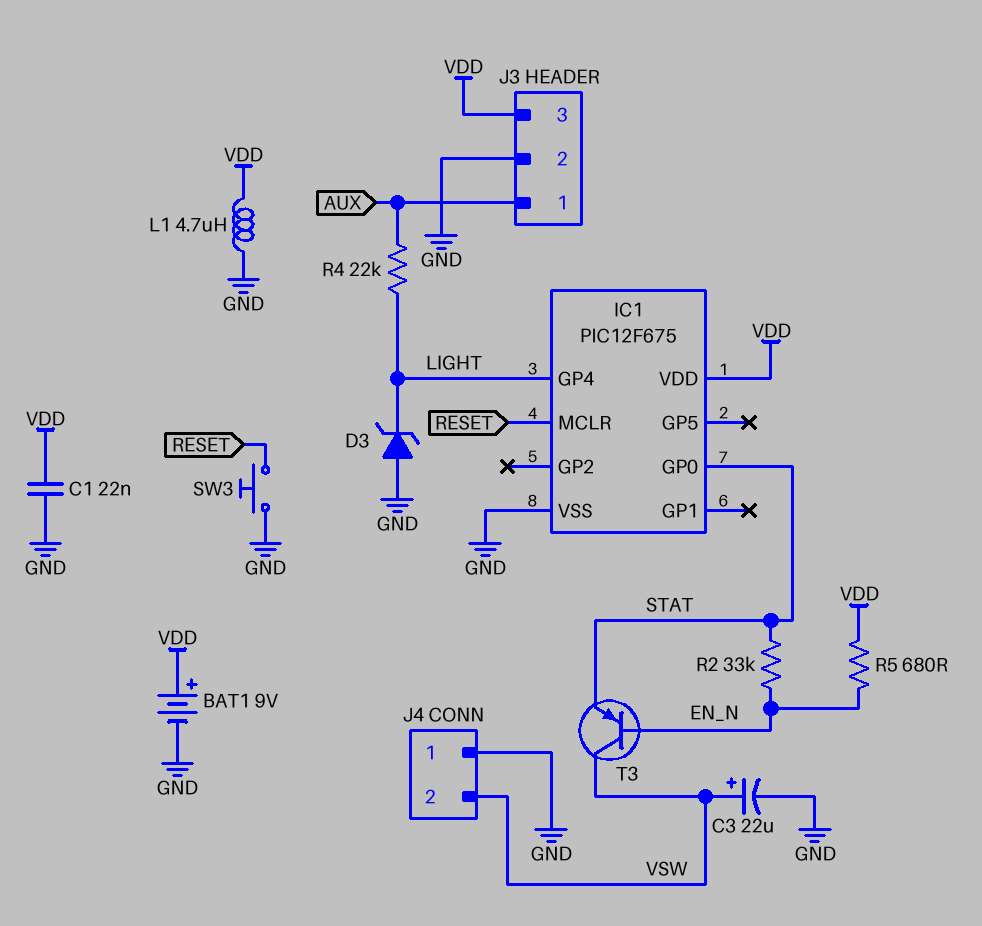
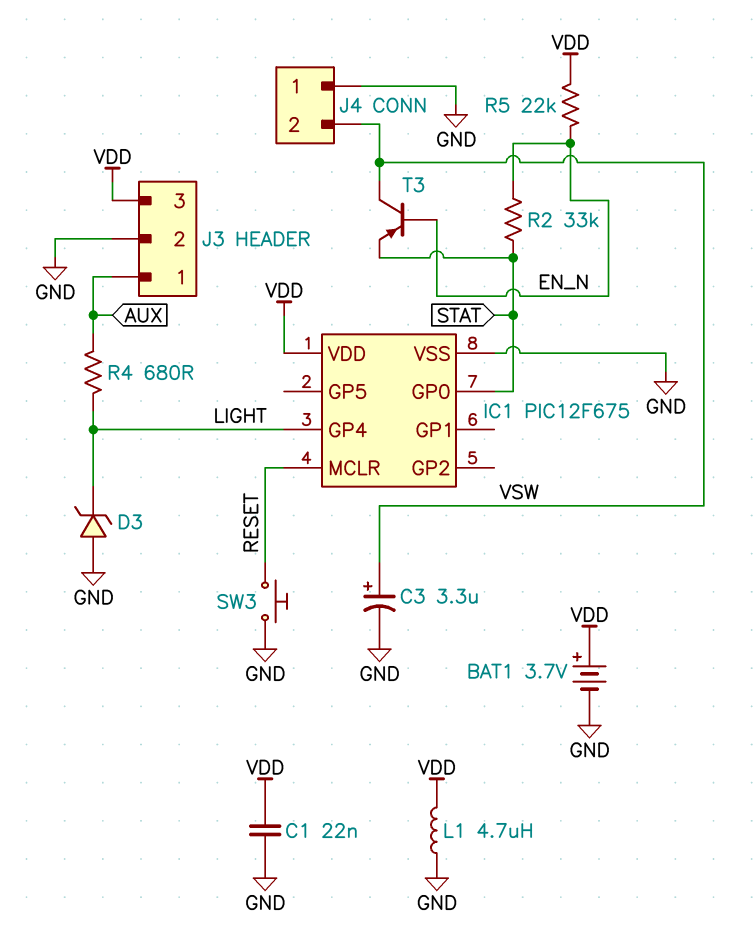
BAT1: 9V (plus VDD, minus GND) -> 3.7V (plus VDD, minus GND)
C3: 22uF (plus VSW, minus GND) -> 3.3uF (plus VSW, minus GND)
R4: 22k (AUX, LIGHT) -> 680 (AUX, LIGHT)
R5: 680 (EN_N, VDD) -> 22k (EN_N, VDD)

